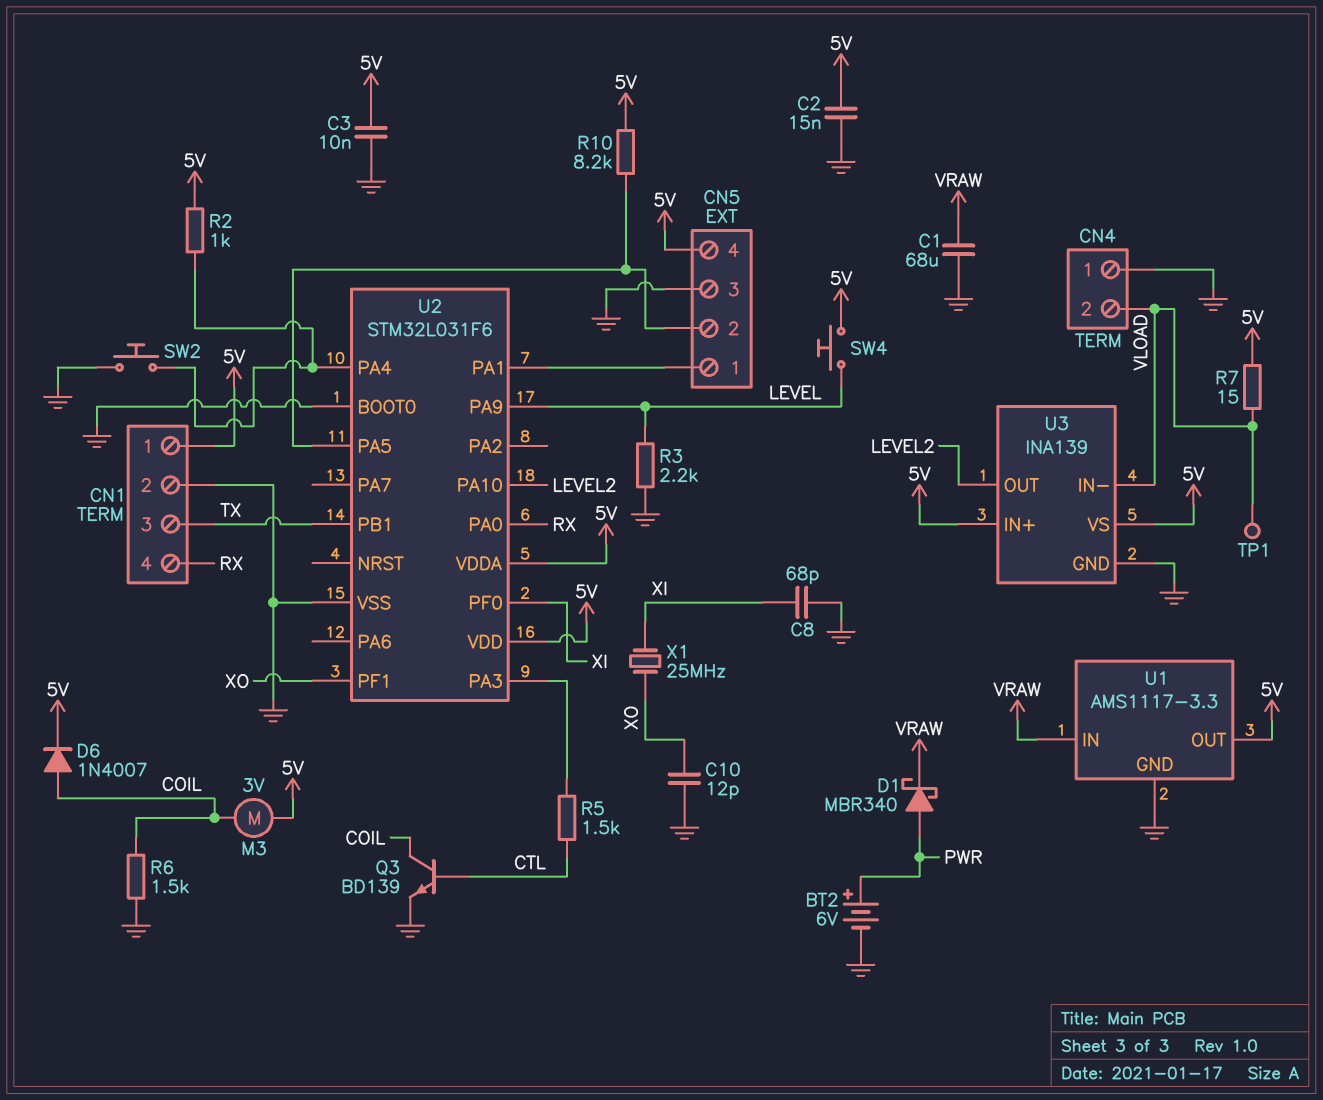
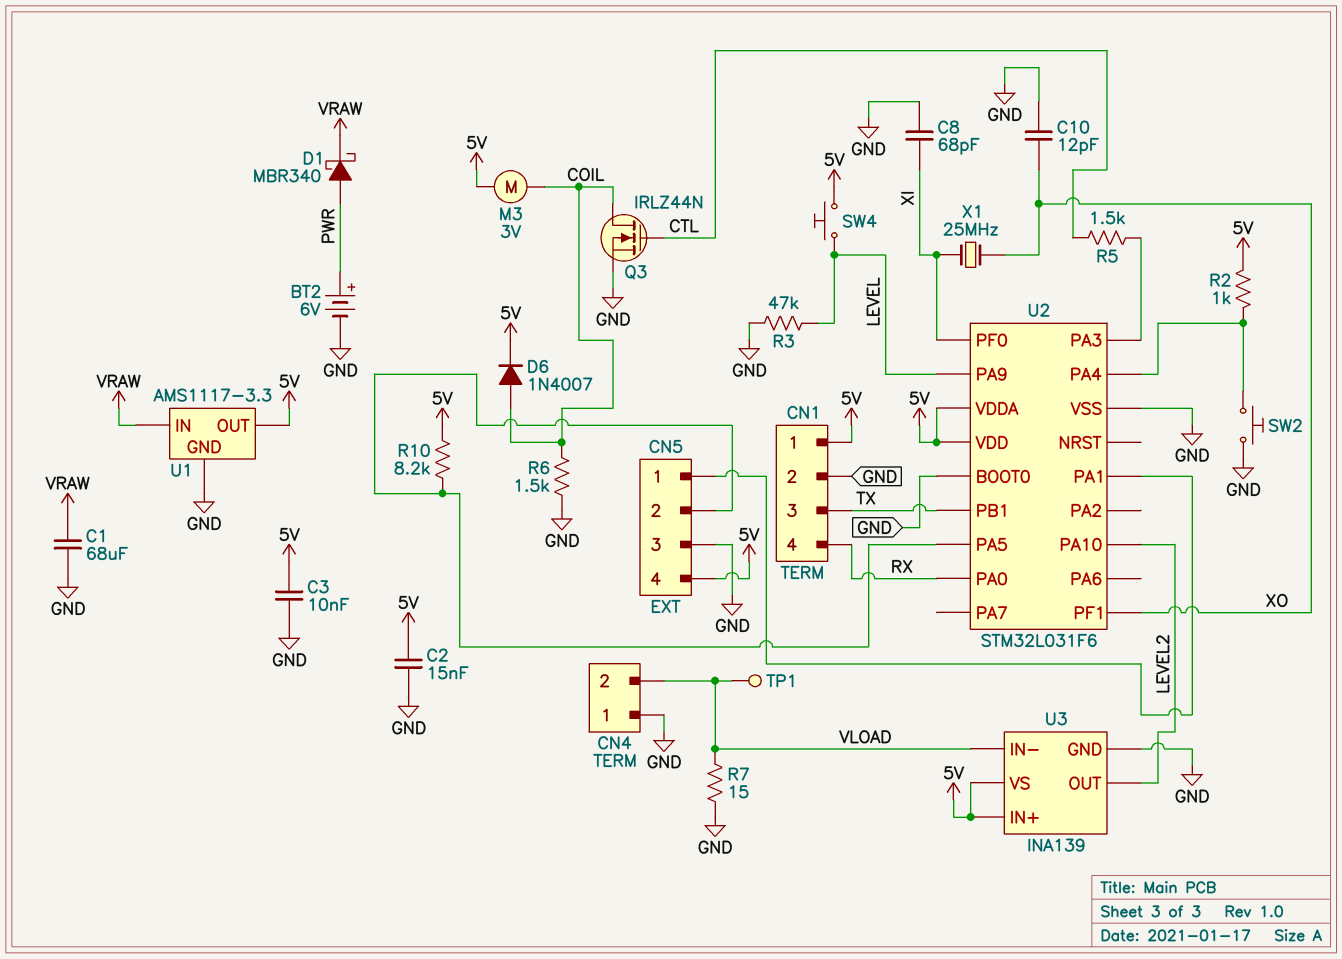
Q3: NPN BD139 (B CTL, C COIL, E GND) -> NMOS IRLZ44N (G CTL, D COIL, S GND)
R3: 2.2k (GND, LEVEL) -> 47k (GND, LEVEL)
R7: 15 (5V, VLOAD) -> 15 (GND, VLOAD)

